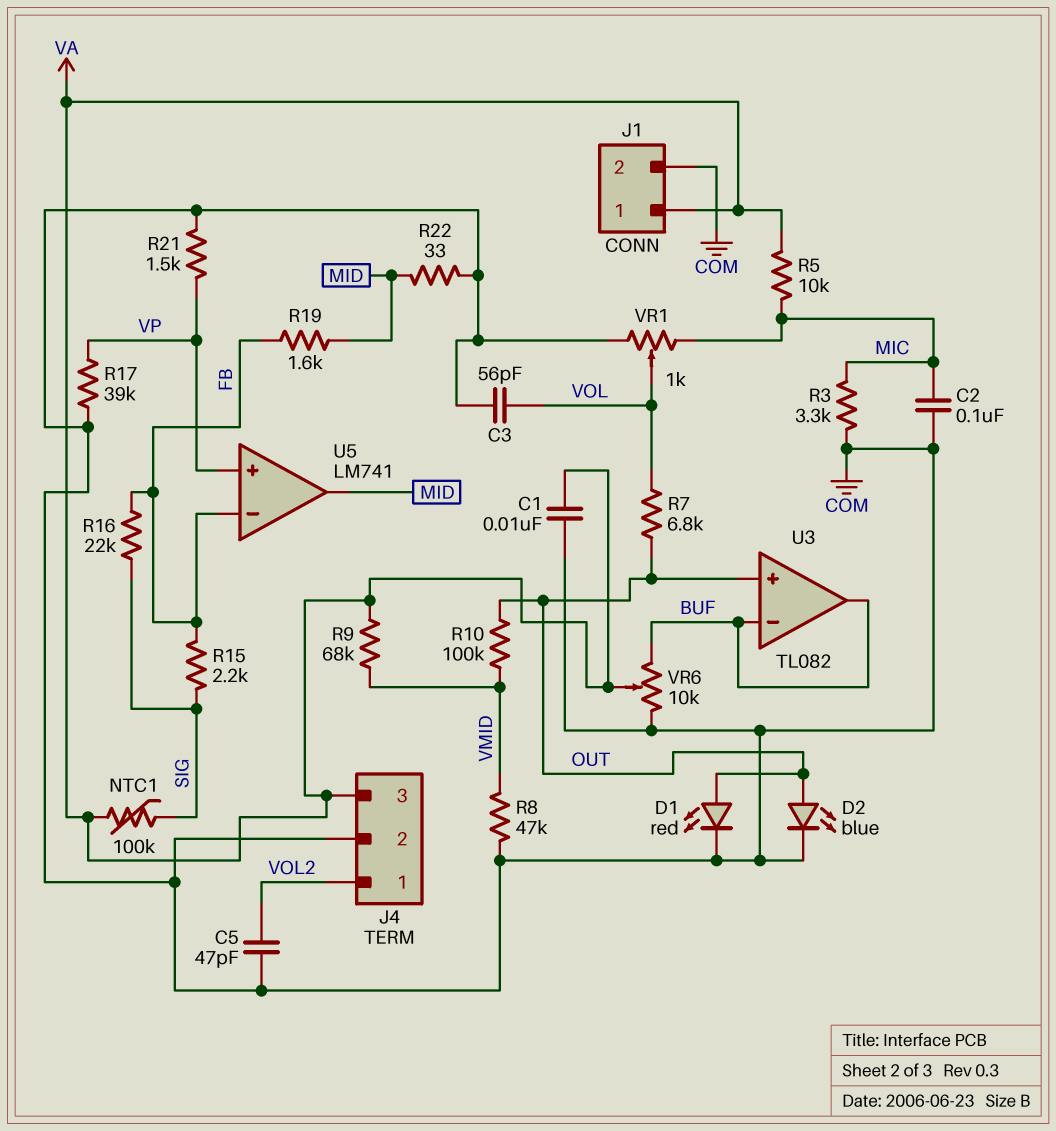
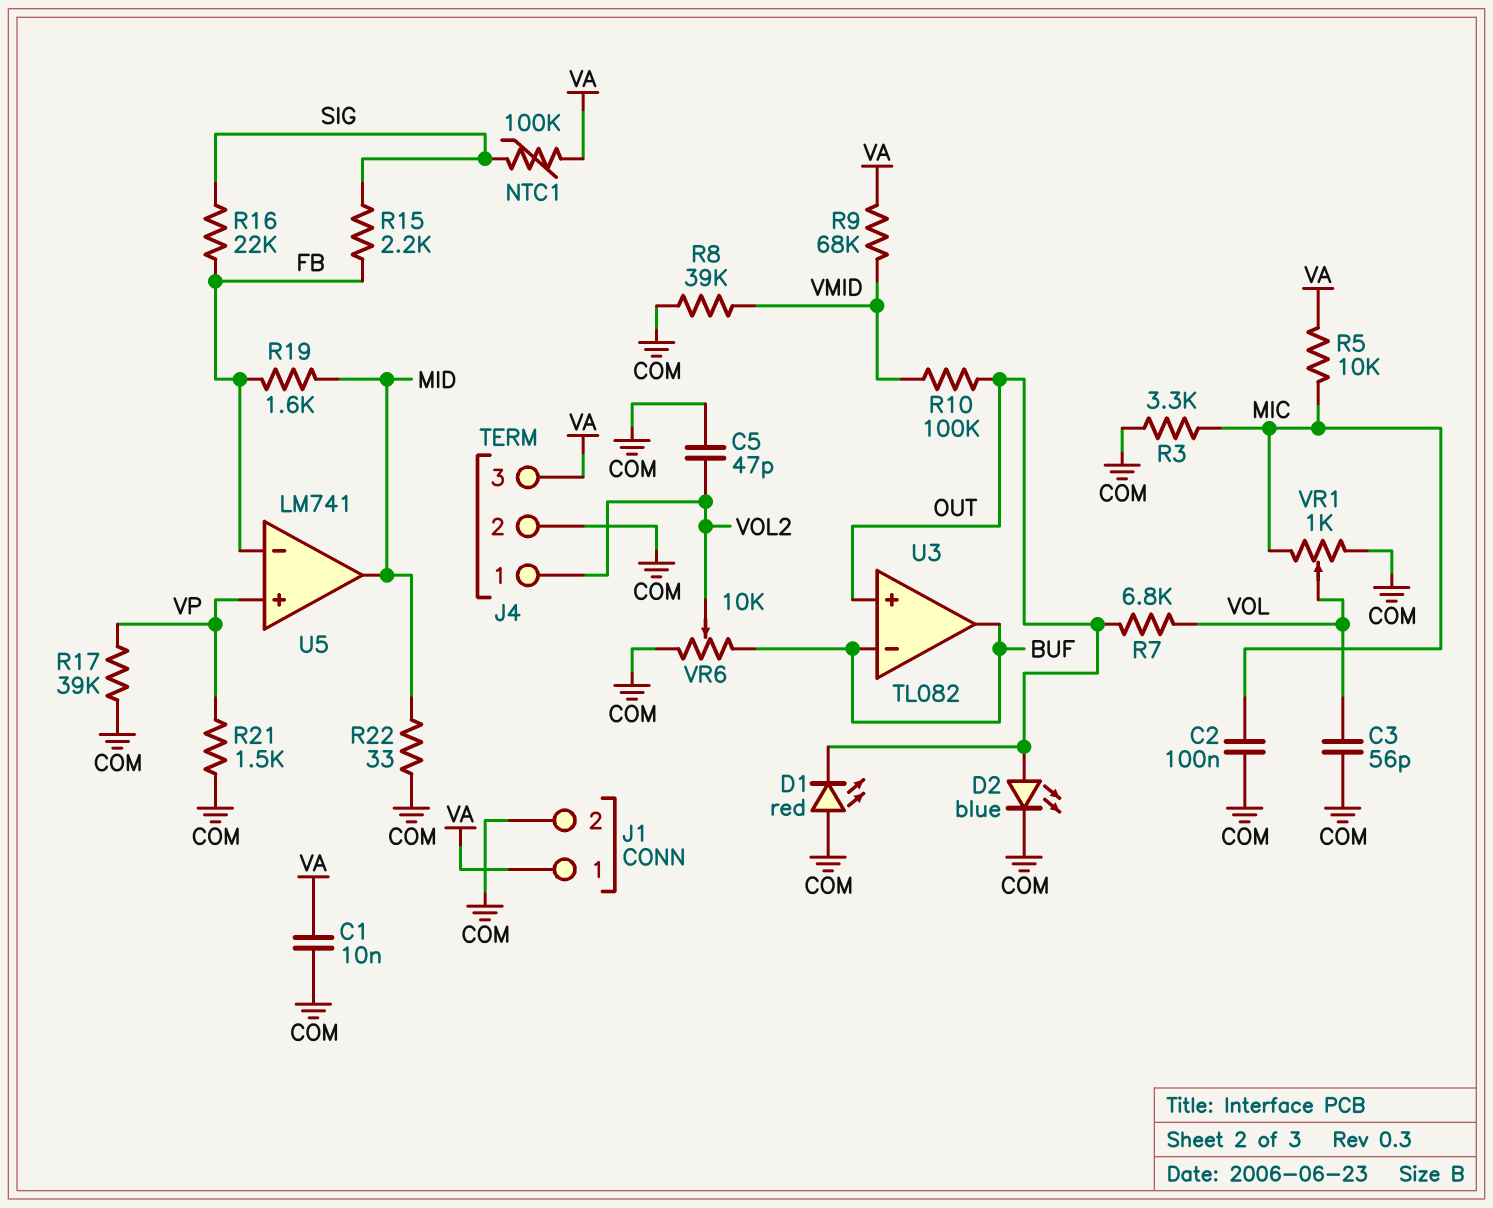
D1: LED red (A OUT, K COM) -> LED red (A COM, K OUT)
R8: 47k (COM, VMID) -> 39k (COM, VMID)
VR6: 10k (BUF, COM, wiper VA) -> 10k (BUF, COM, wiper VOL2)

